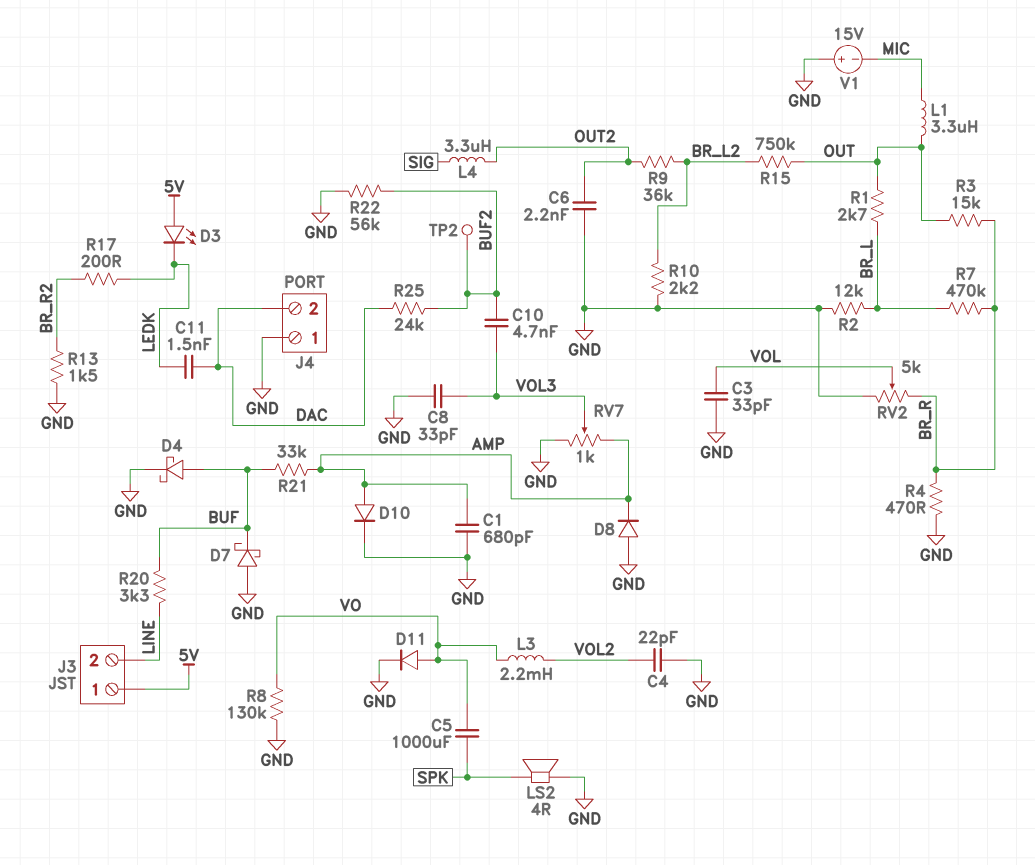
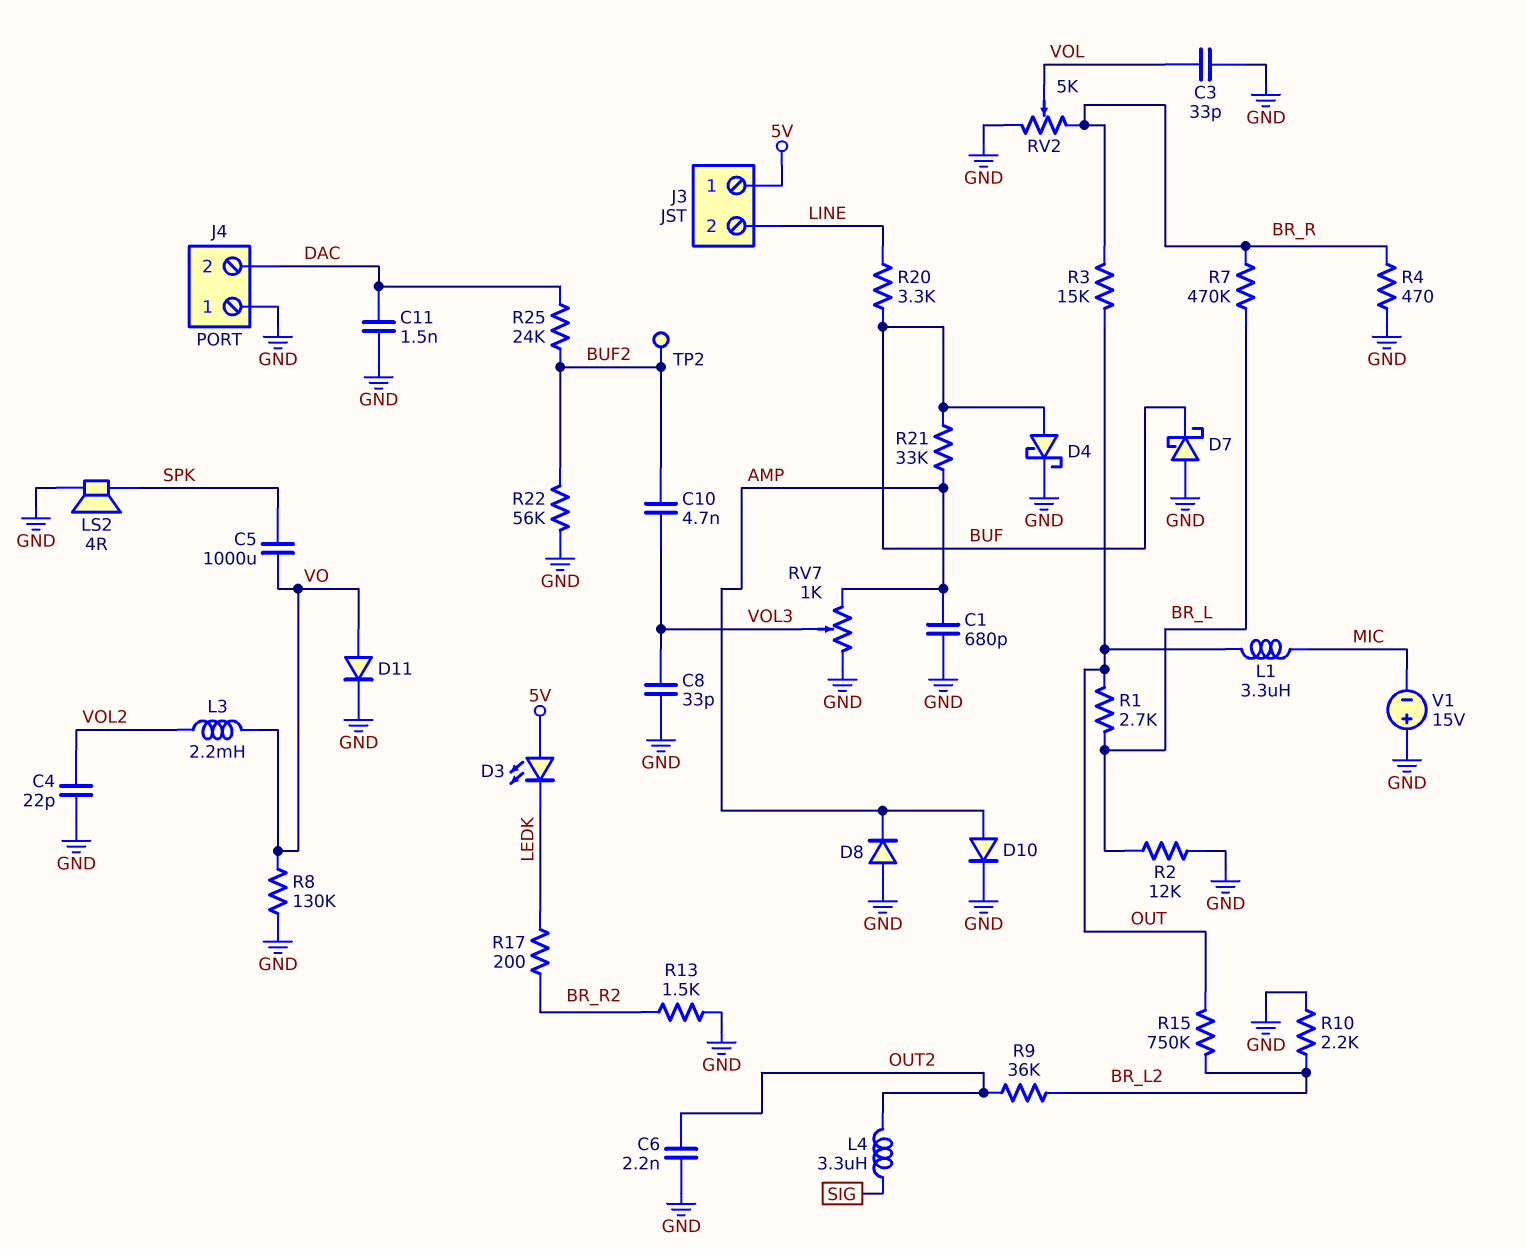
C11: 1.5nF (DAC, LEDK) -> 1.5nF (DAC, GND)

